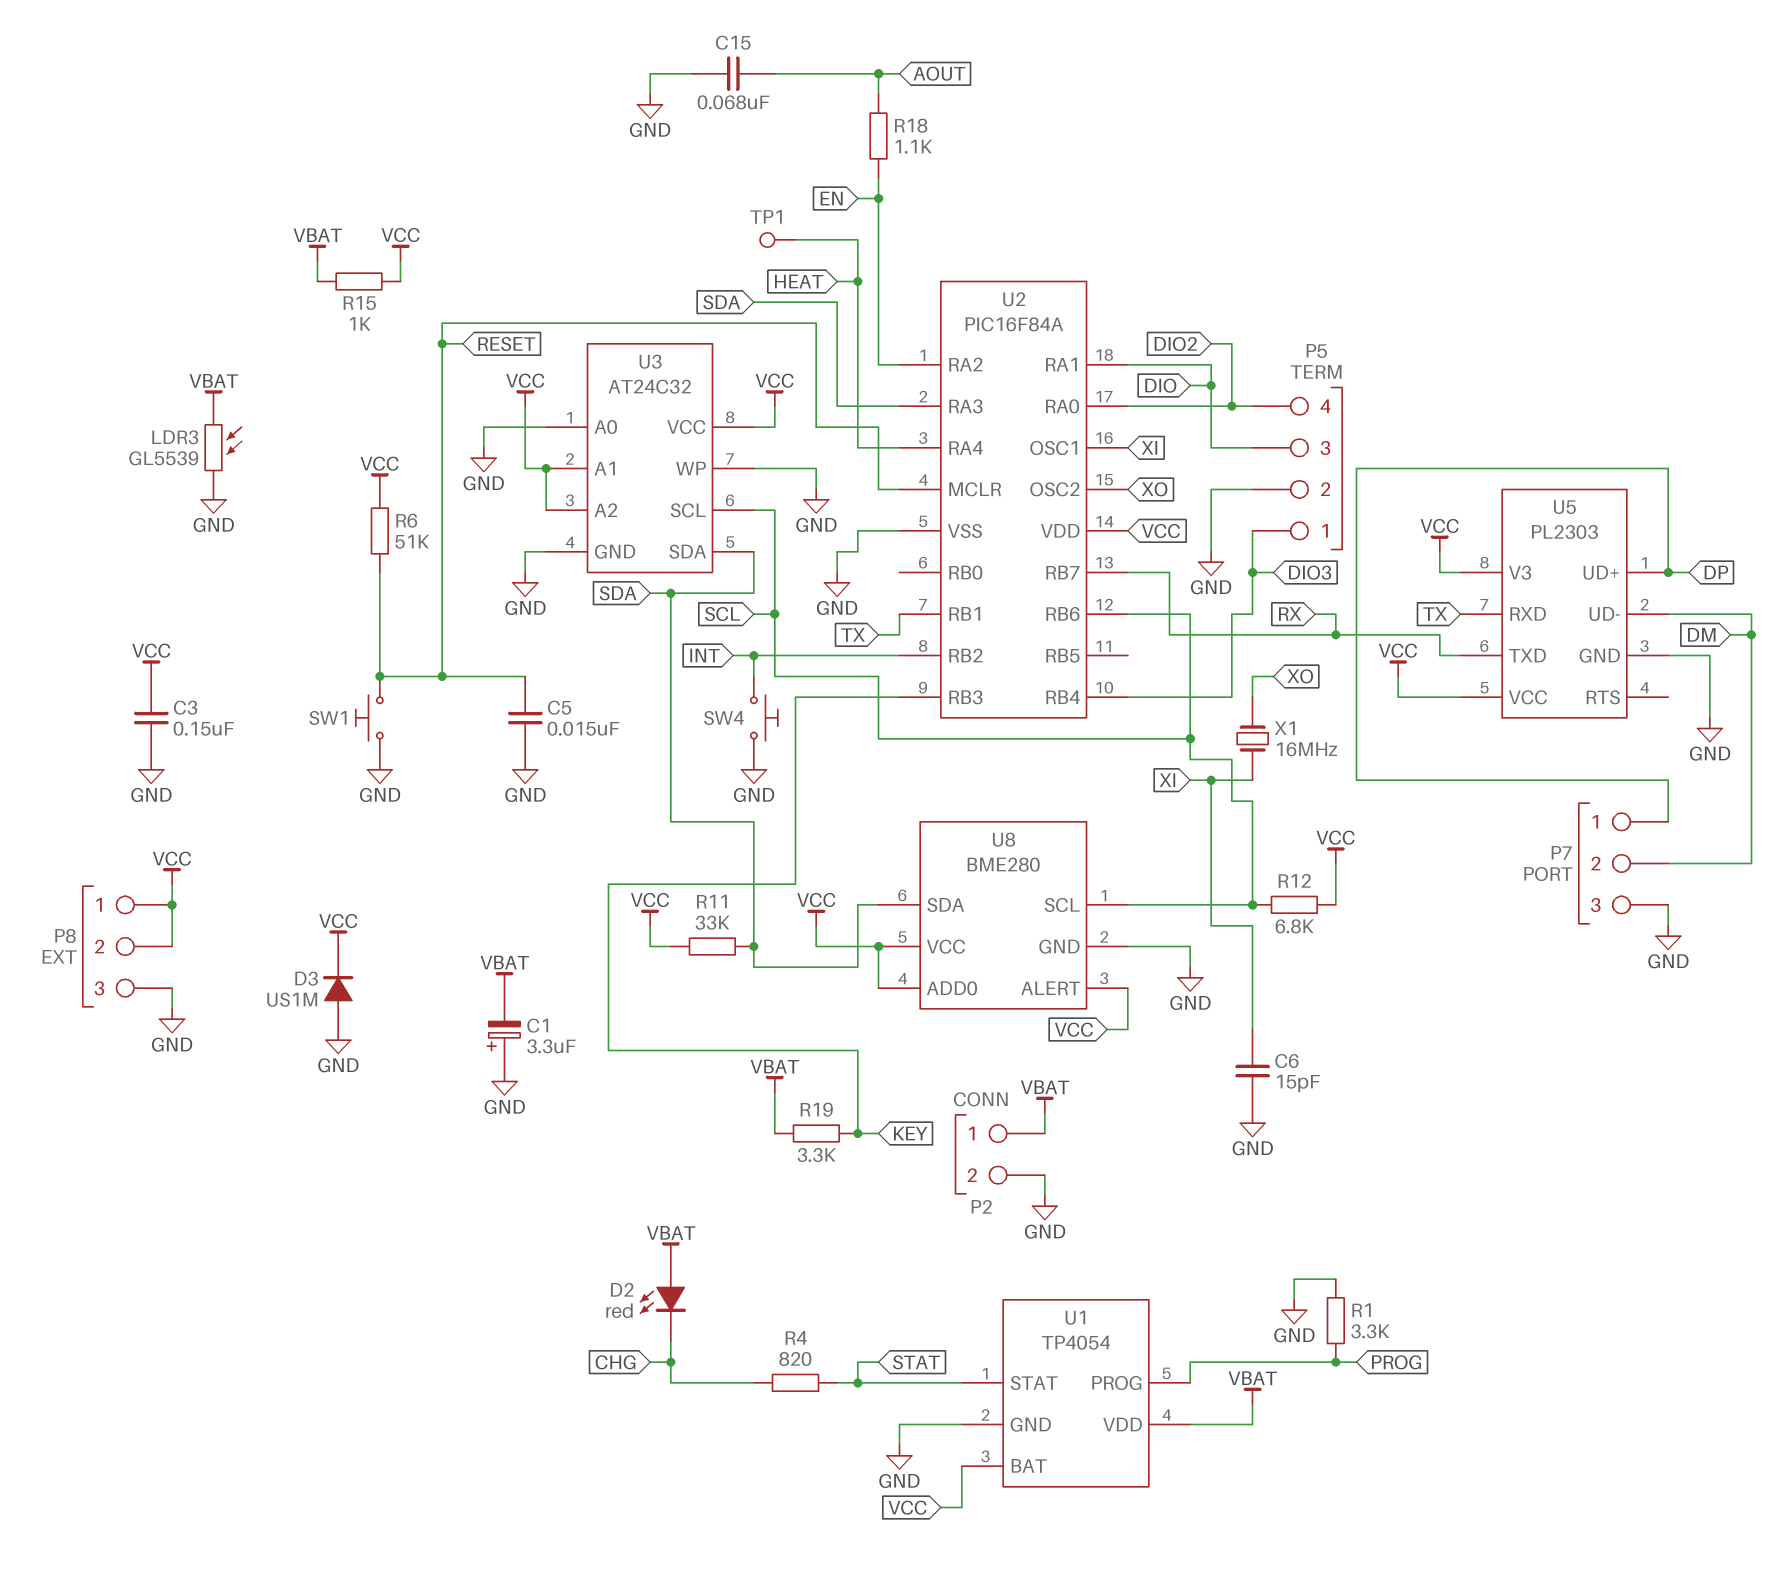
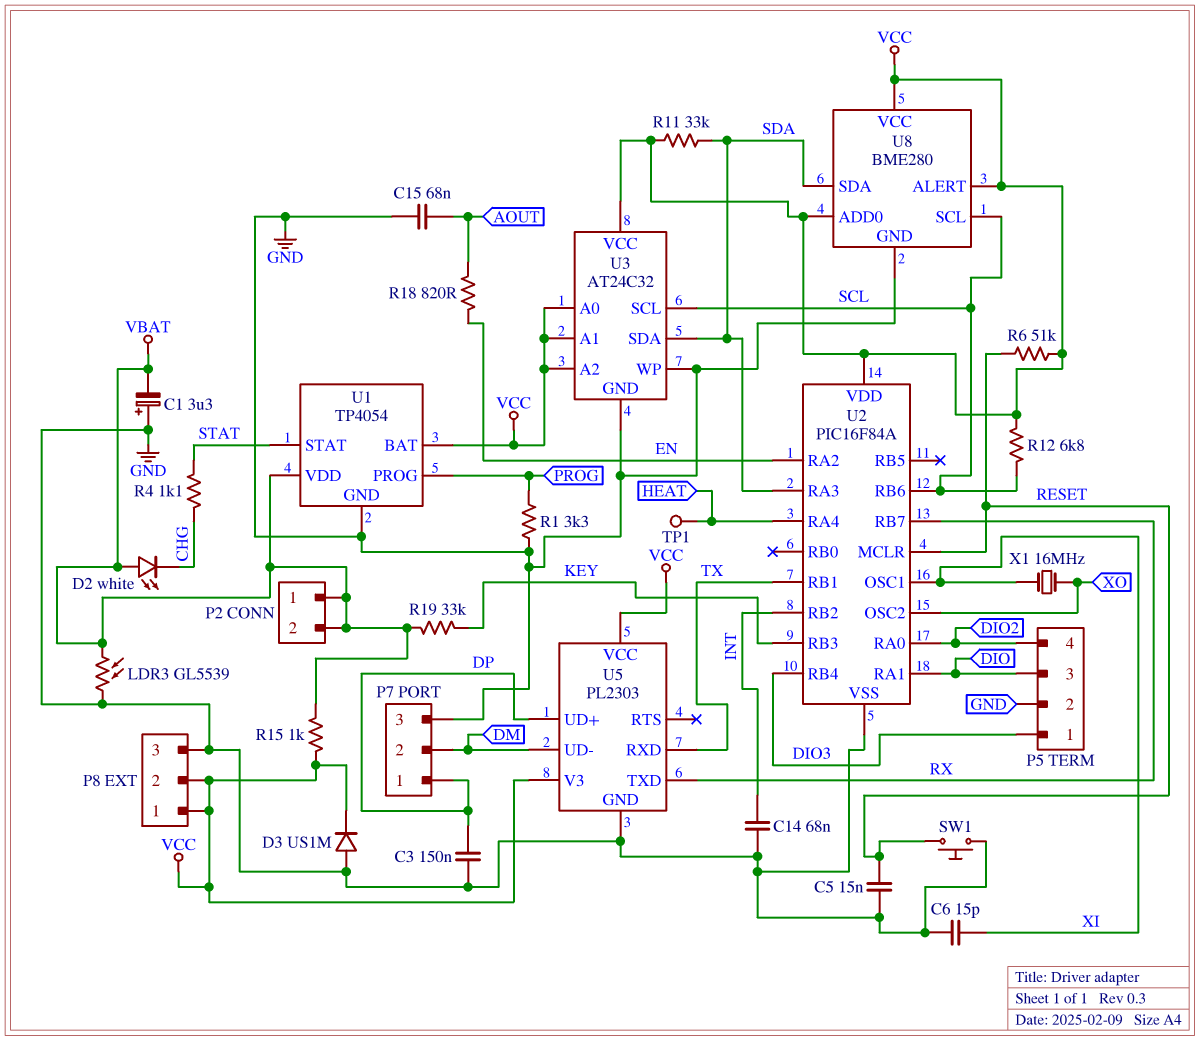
C3: 150nF (GND, VCC) -> 150nF (DP, GND)
C14: none -> 68nF (GND, INT)
D2: LED red (A VBAT, K CHG) -> LED white (A VBAT, K CHG)
P2 pin 2: GND -> VBAT
R4: 820 (CHG, STAT) -> 1.1k (CHG, STAT)
R18: 1.1k (AOUT, EN) -> 820 (AOUT, EN)
R19: 3.3k (KEY, VBAT) -> 33k (KEY, VBAT)
SW4: button (GND, INT) -> none
U3 pin A0: GND -> VCC

